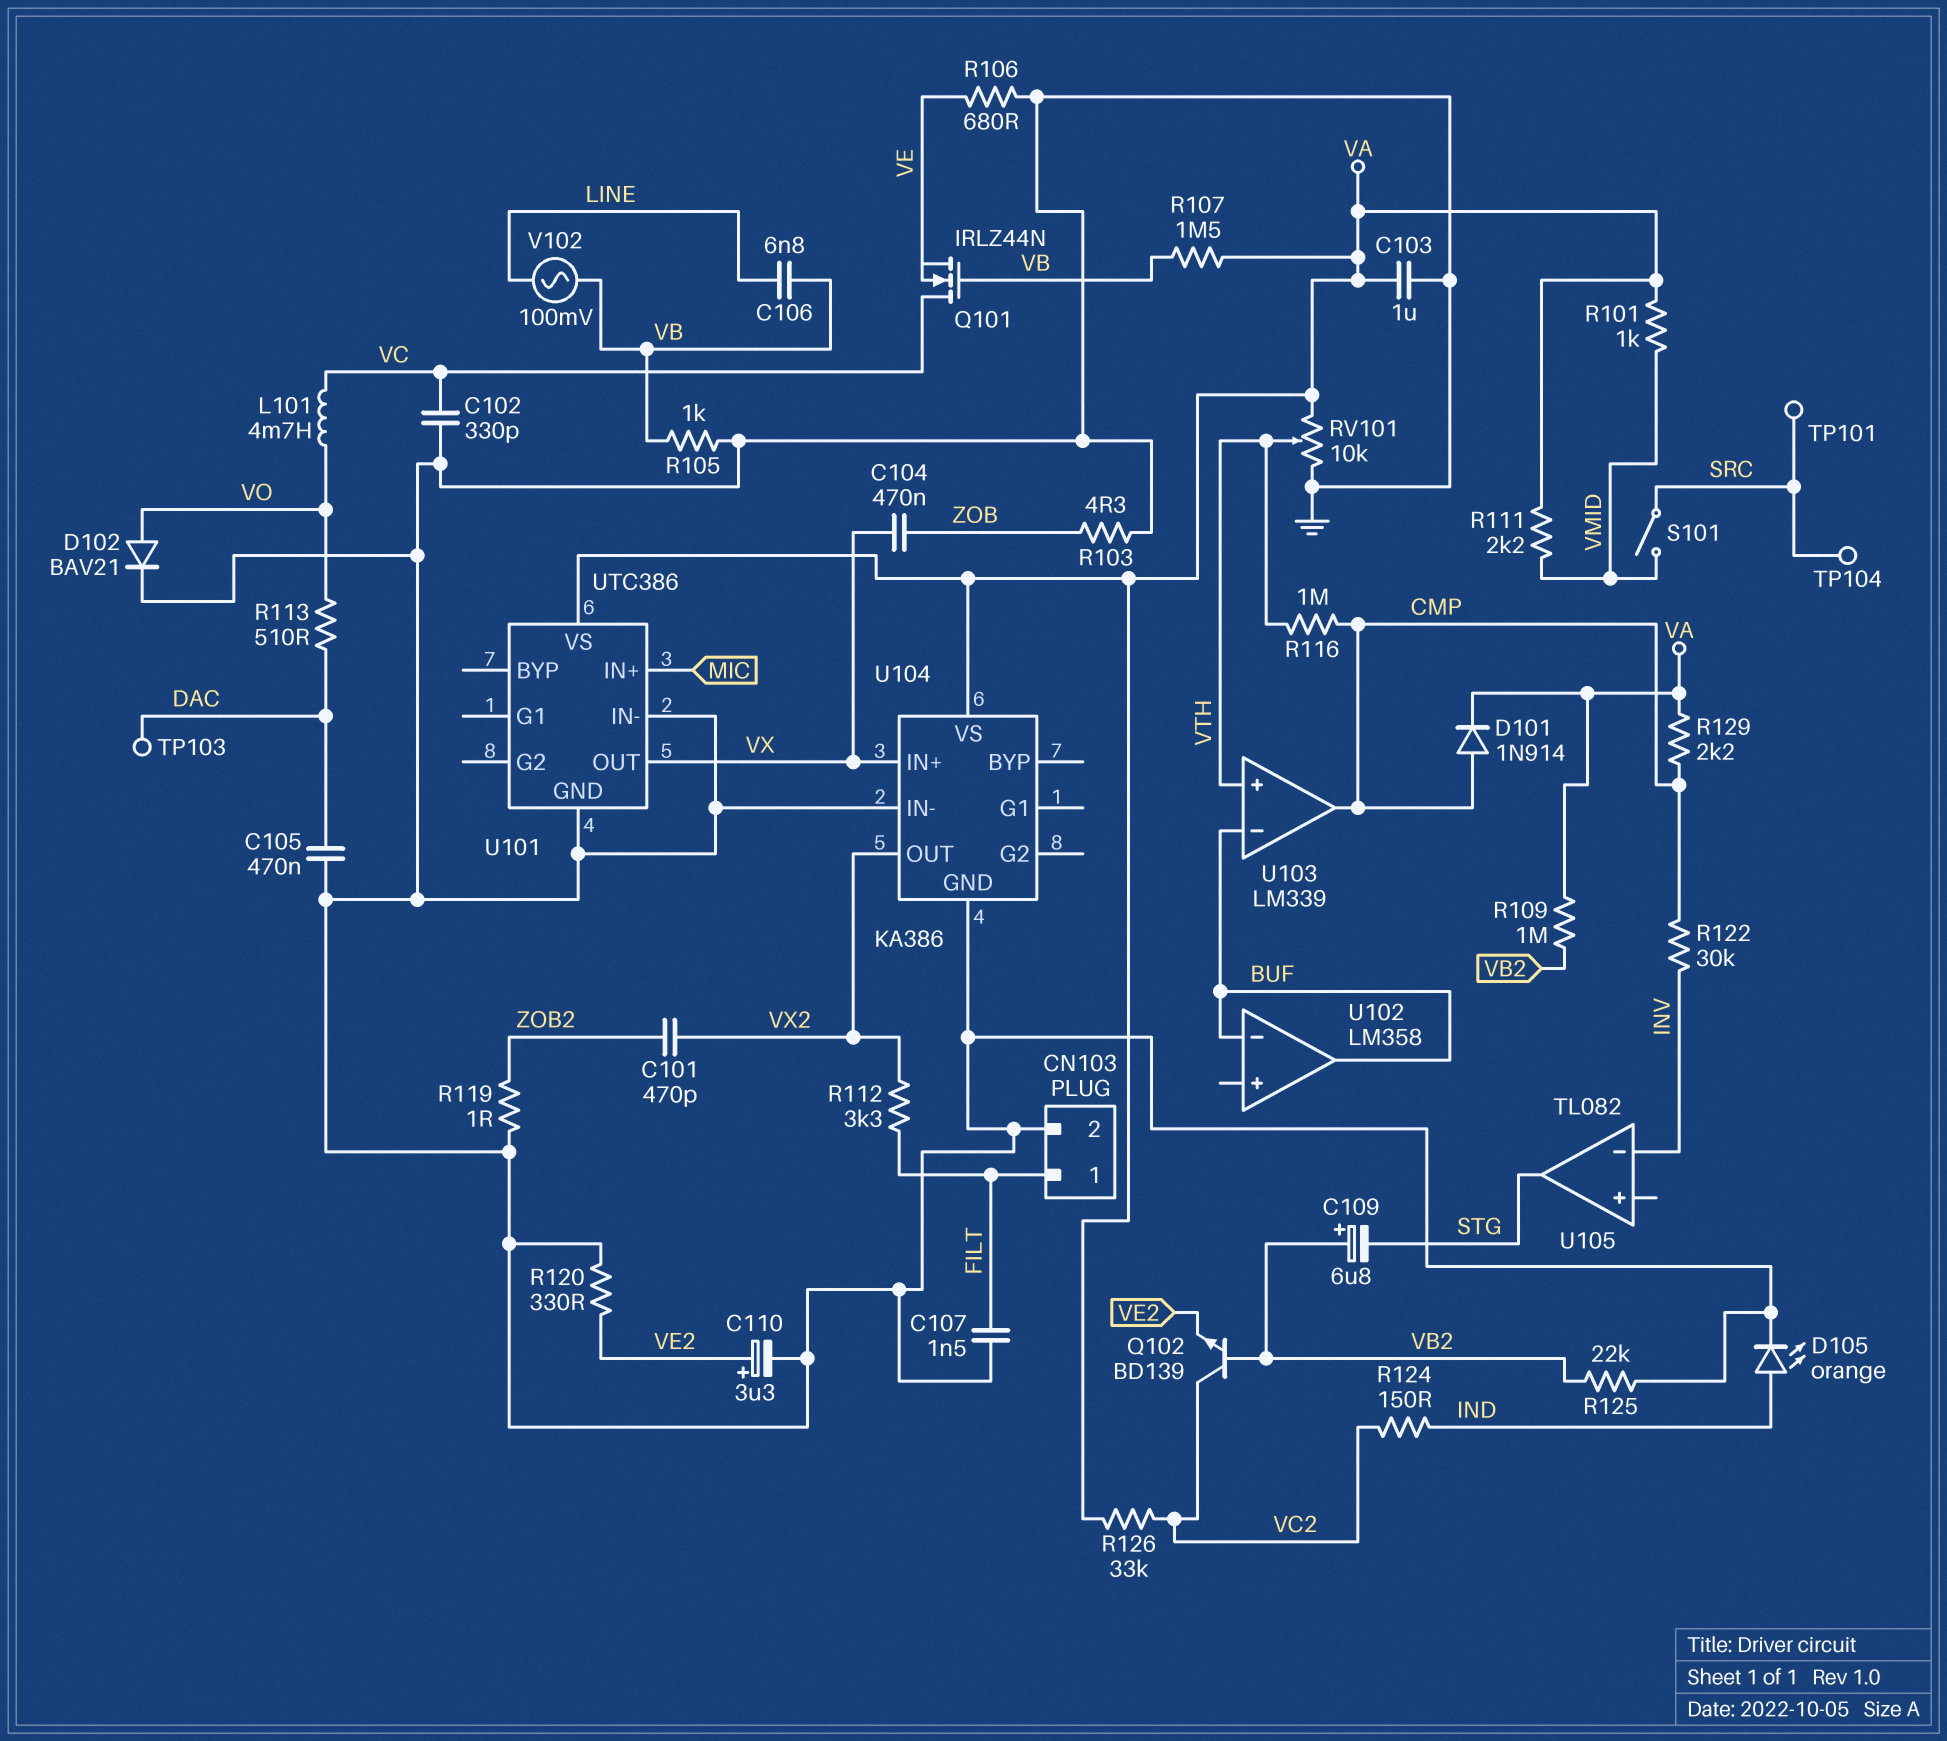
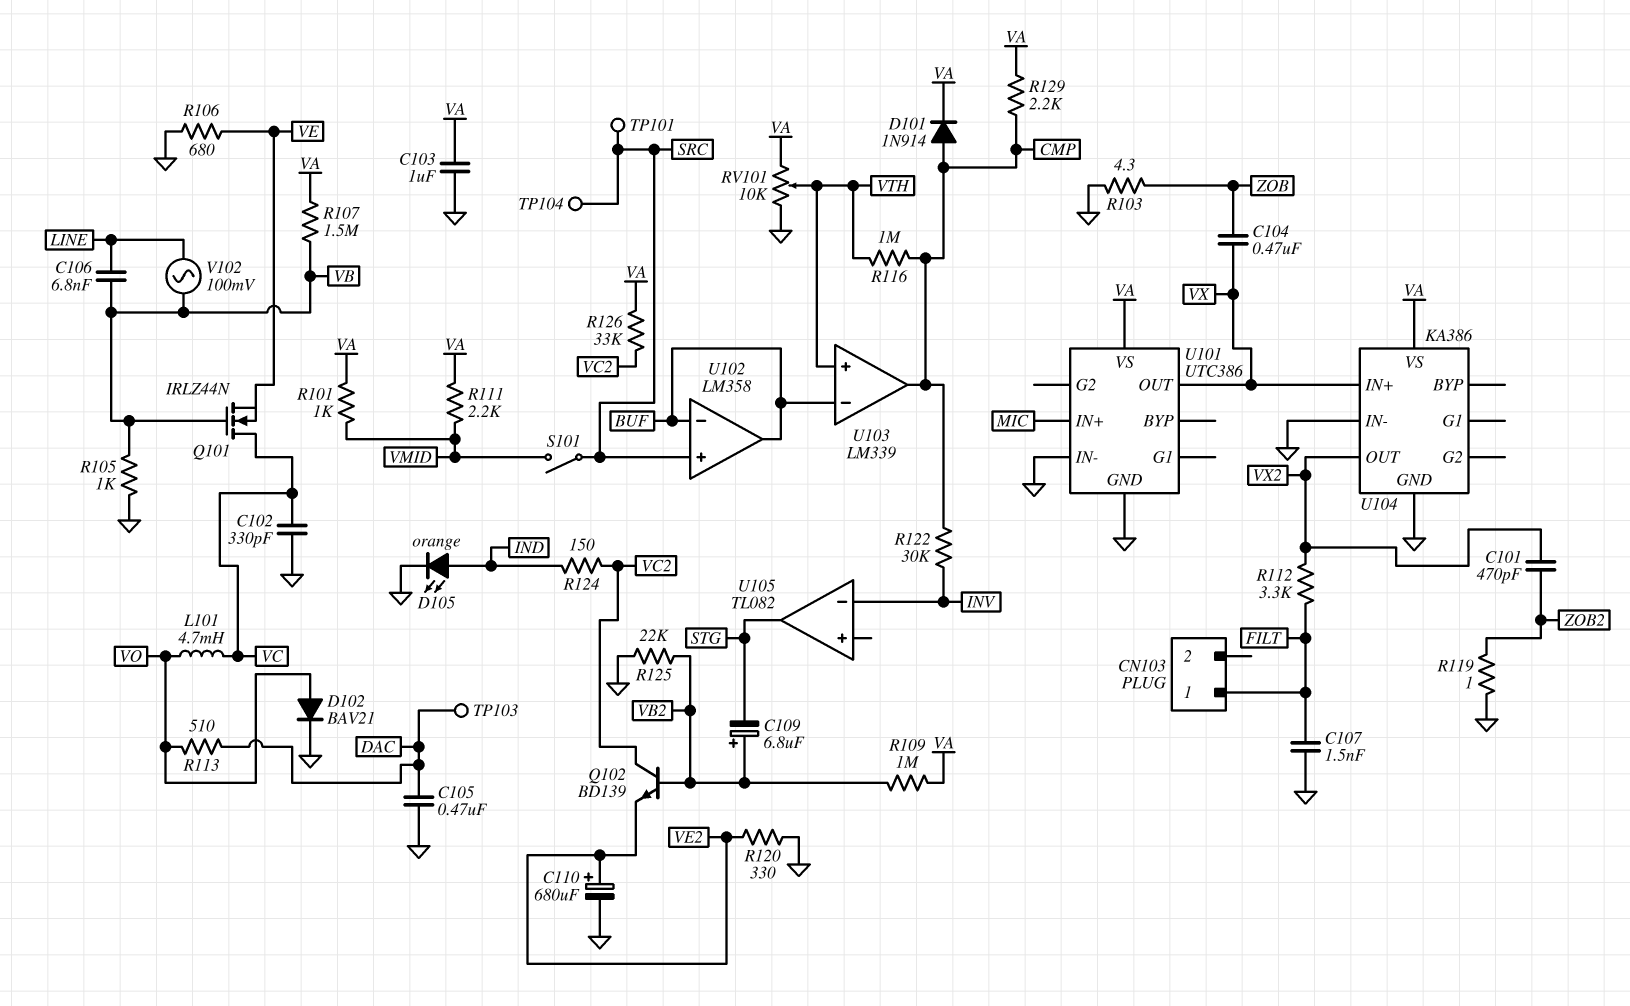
C110: 3.3uF (plus VE2, minus GND) -> 680uF (plus VE2, minus GND)
CN103 pin 2: GND -> none
U102 pin in+: none -> SRC

